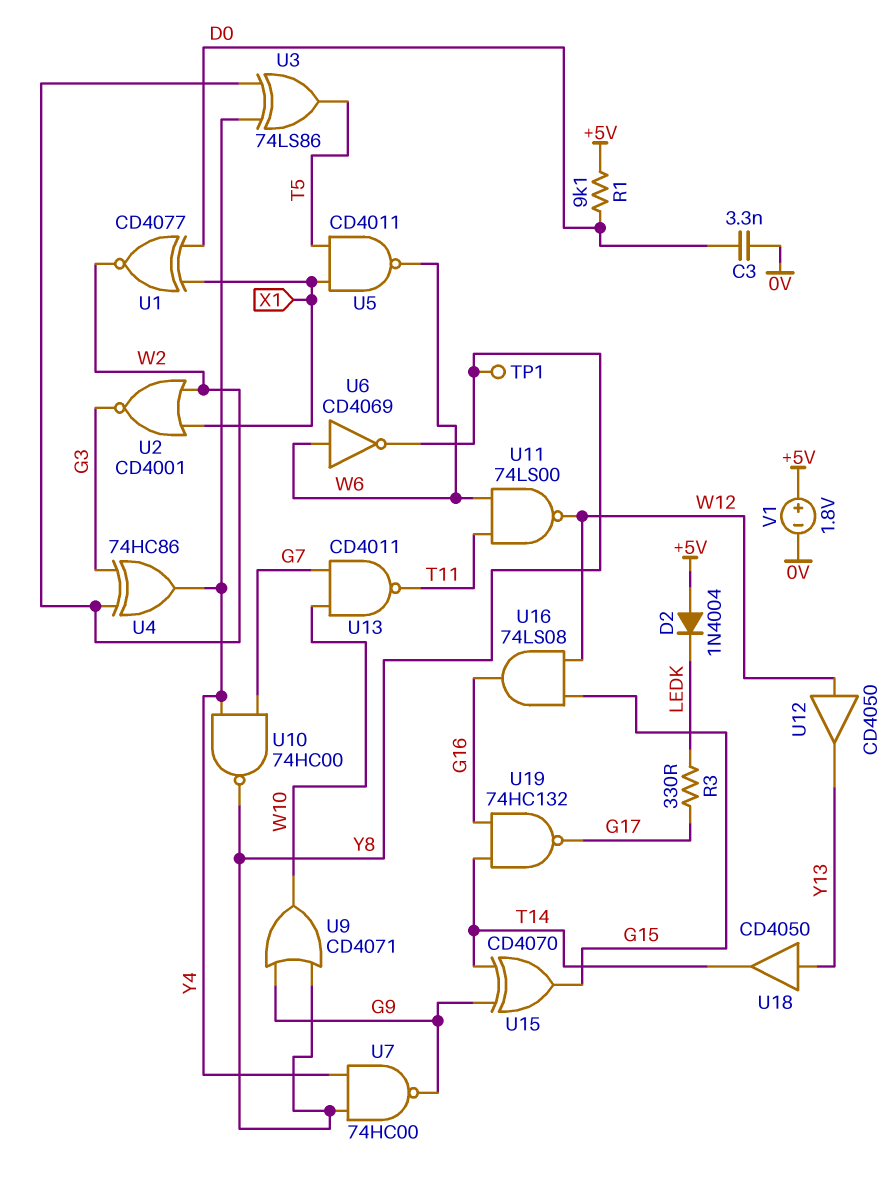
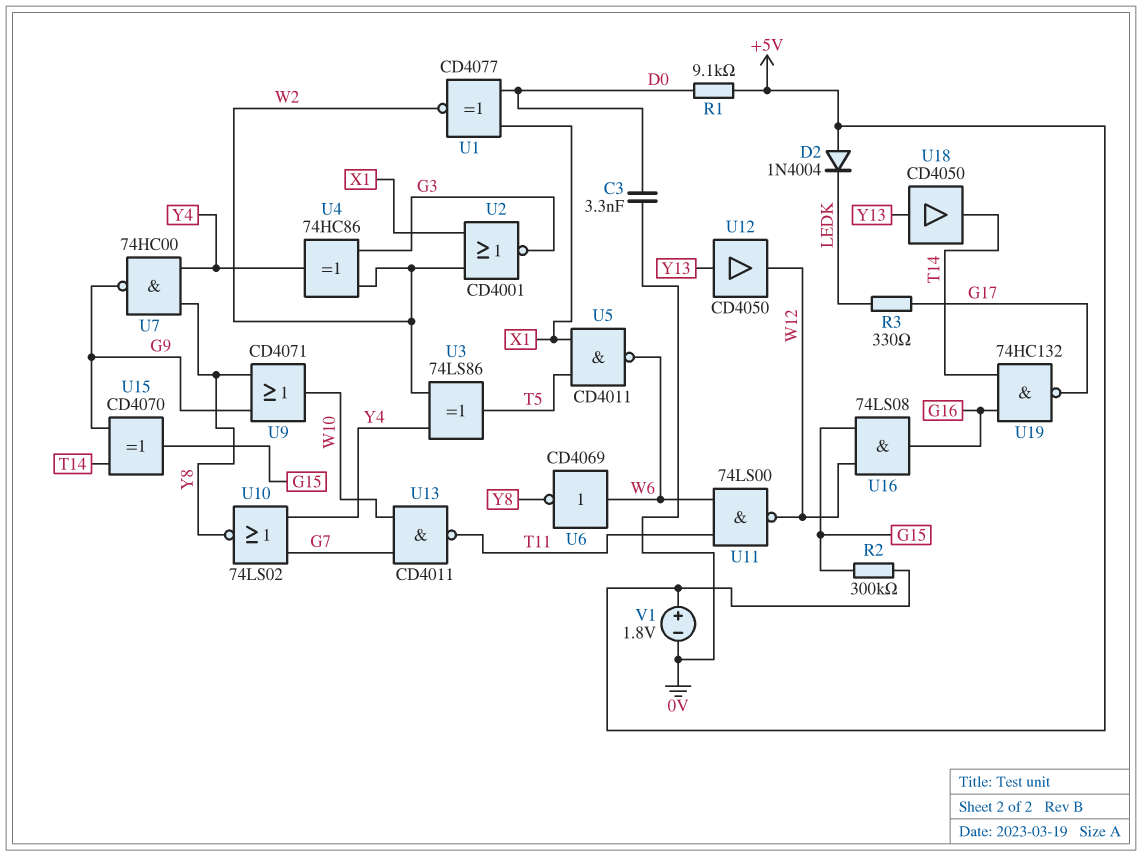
R2: none -> 300k (+5V, G15)
TP1: test point (Y8) -> none
U10: NAND 74HC00 (in G7, in Y4, out Y8) -> NOR 74LS02 (in G7, in Y4, out Y8)
U12: buffer CD4050 (in W12, out Y13) -> buffer CD4050 (in Y13, out W12)

